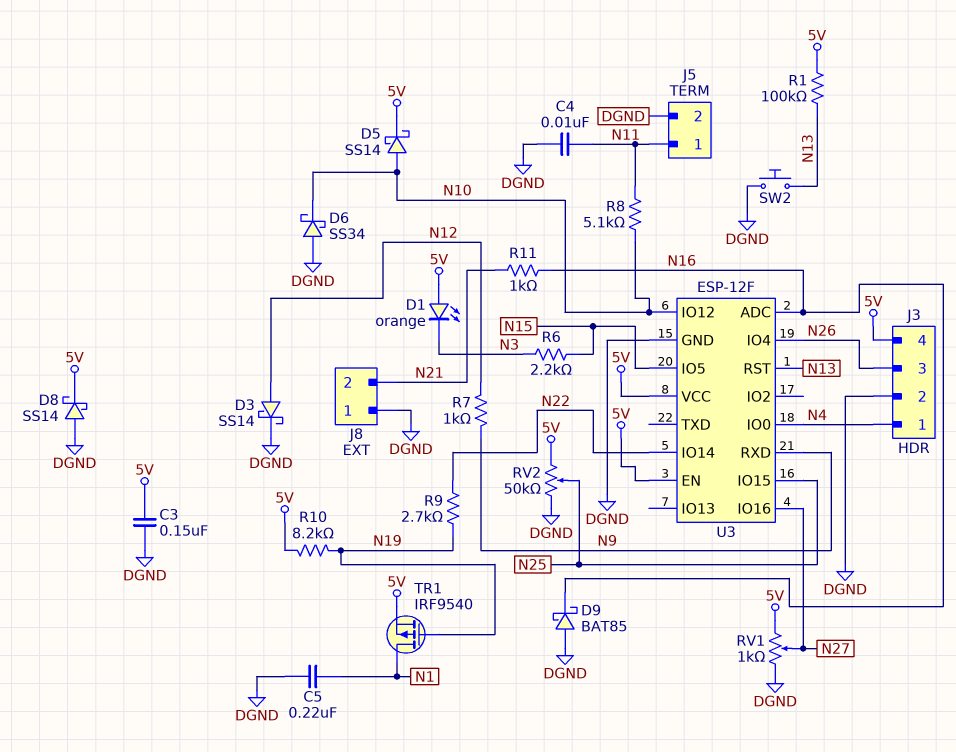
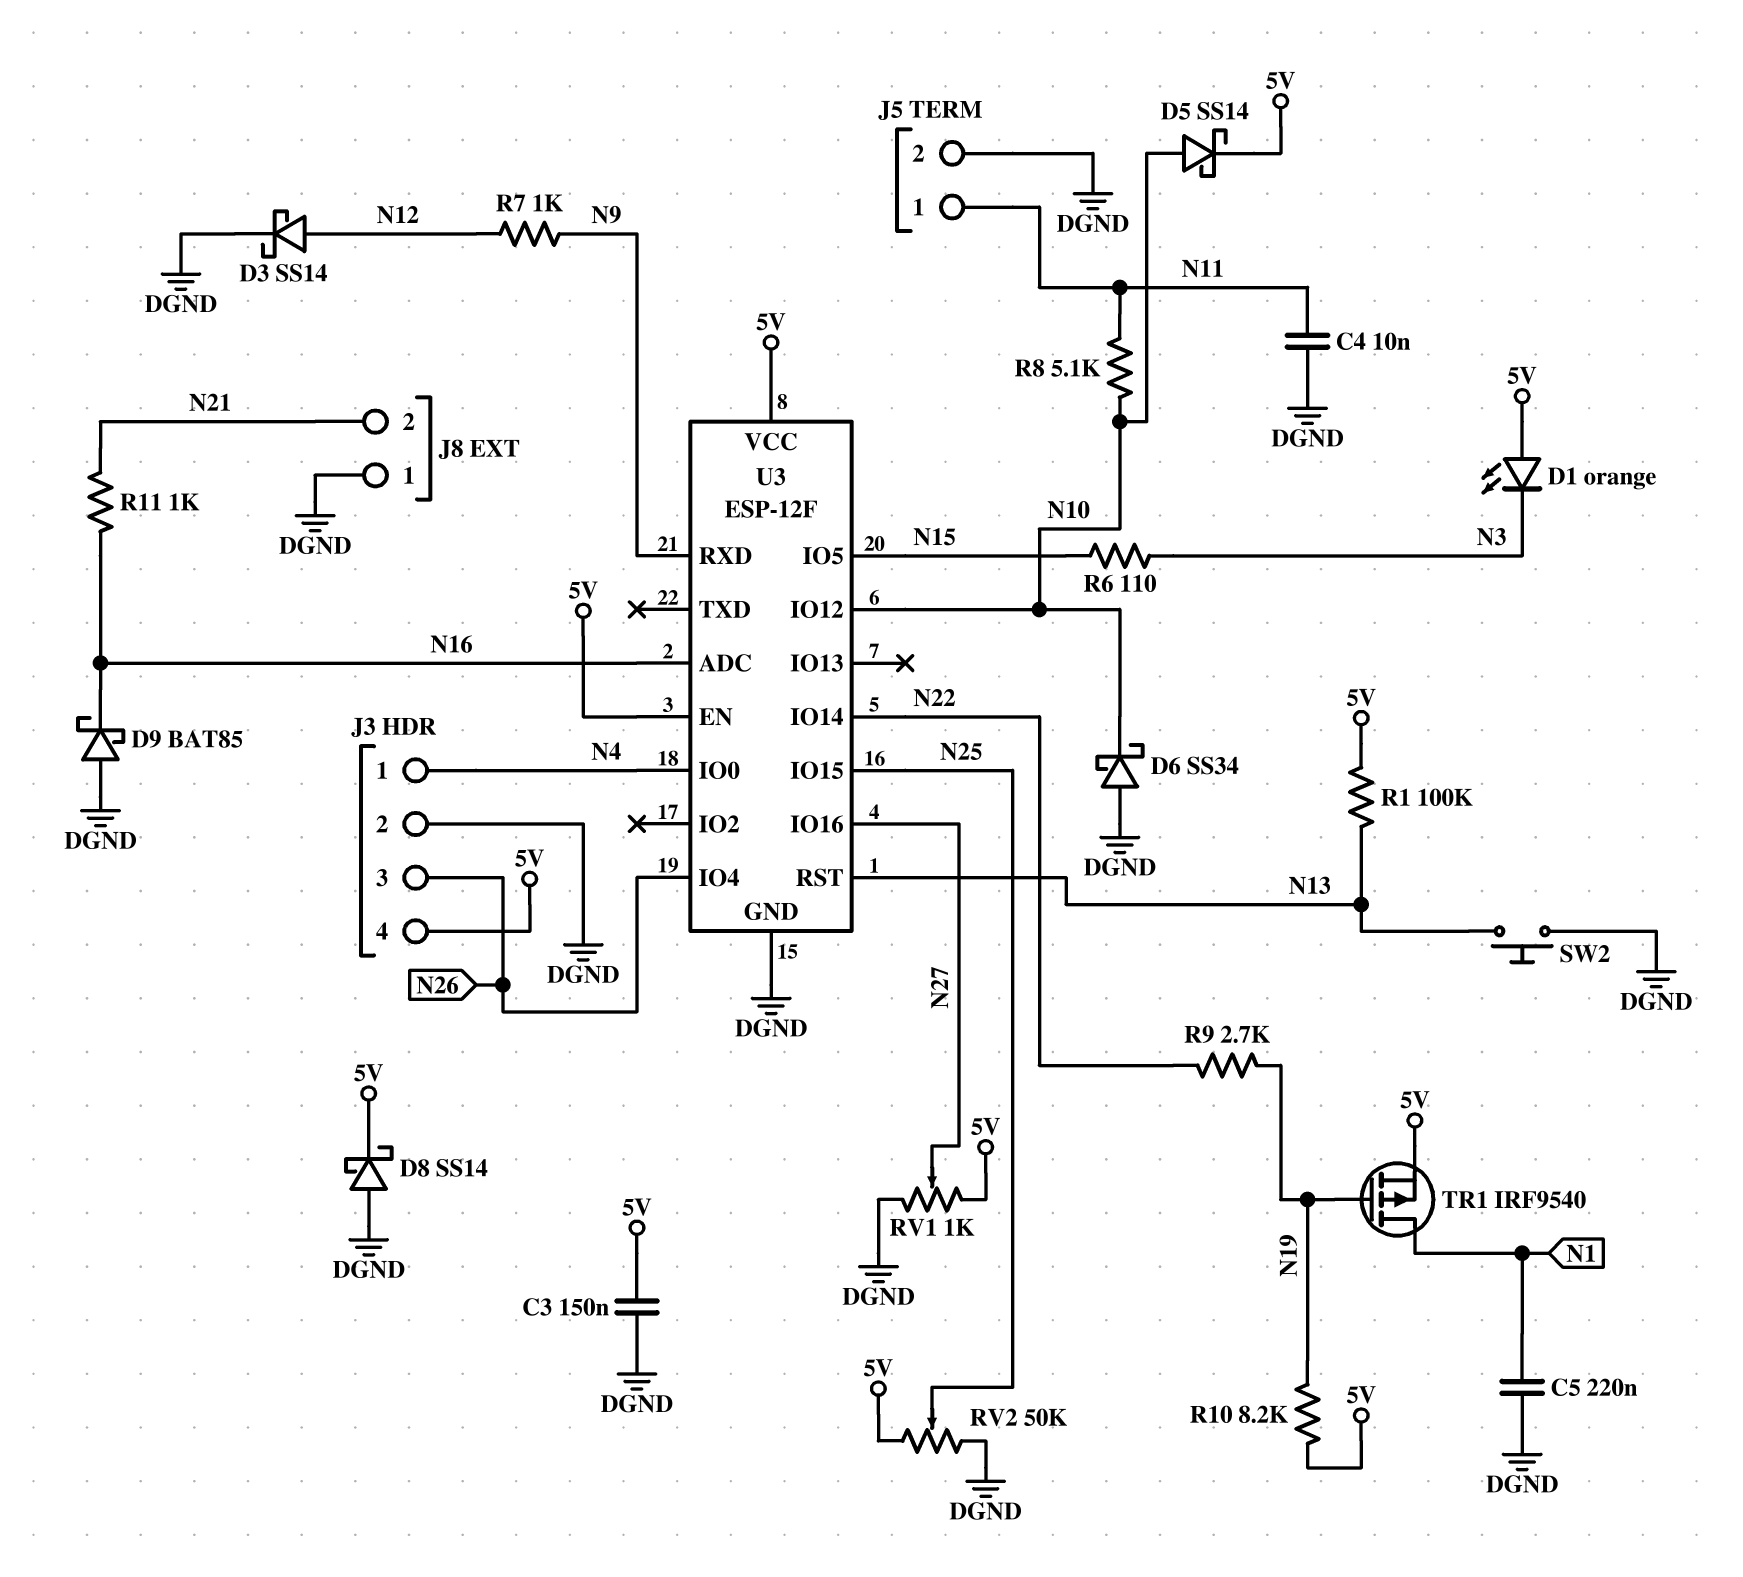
R6: 2.2k (N3, N15) -> 110 (N3, N15)

